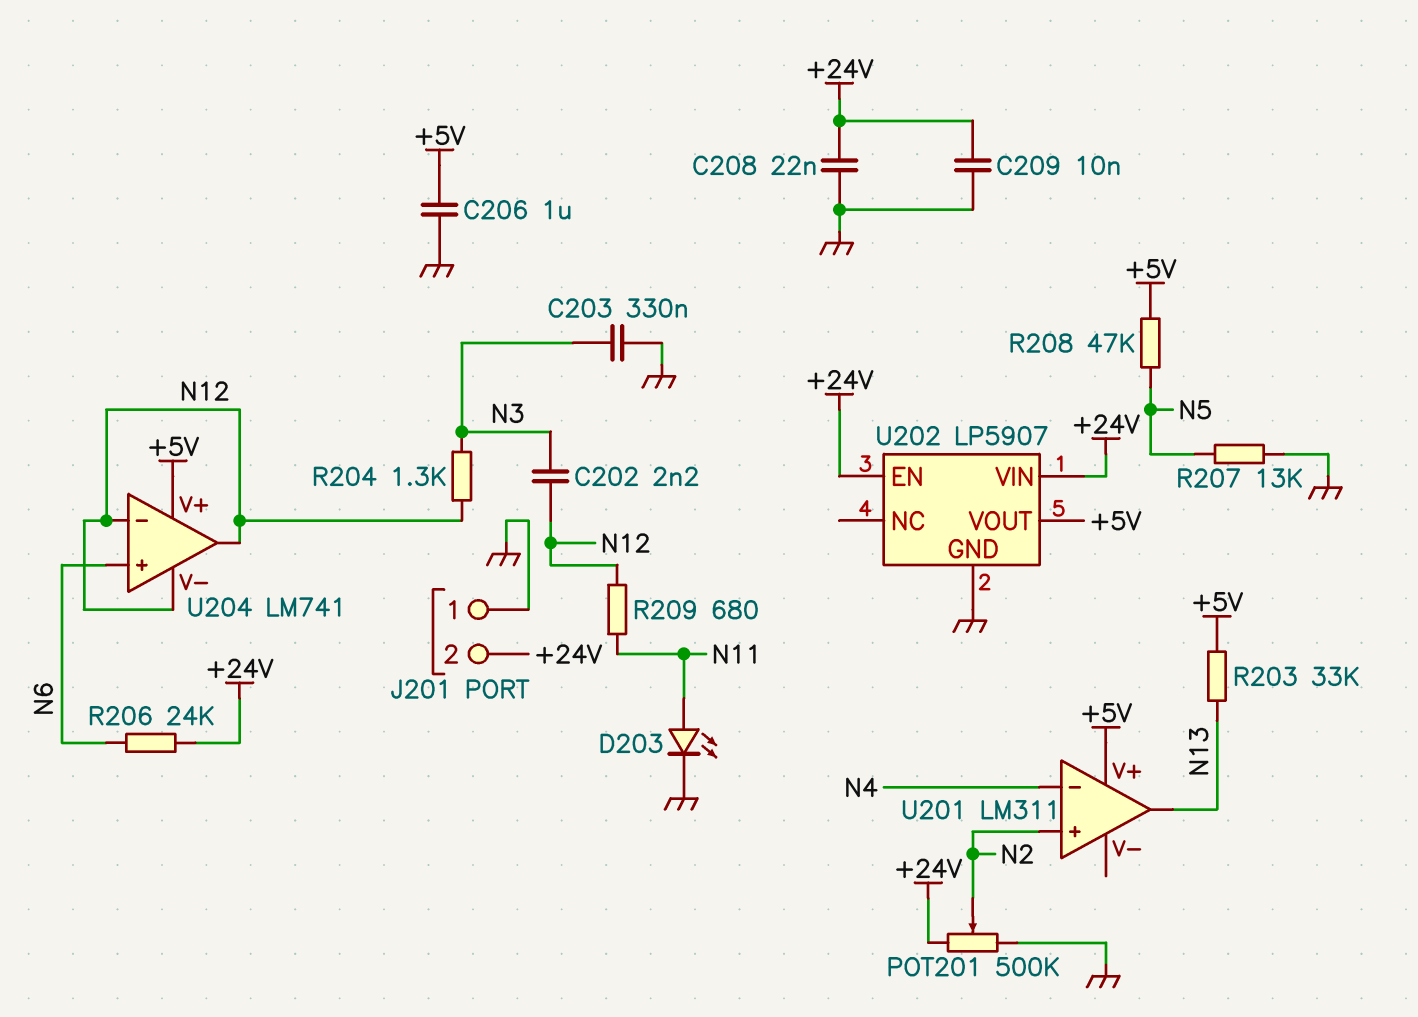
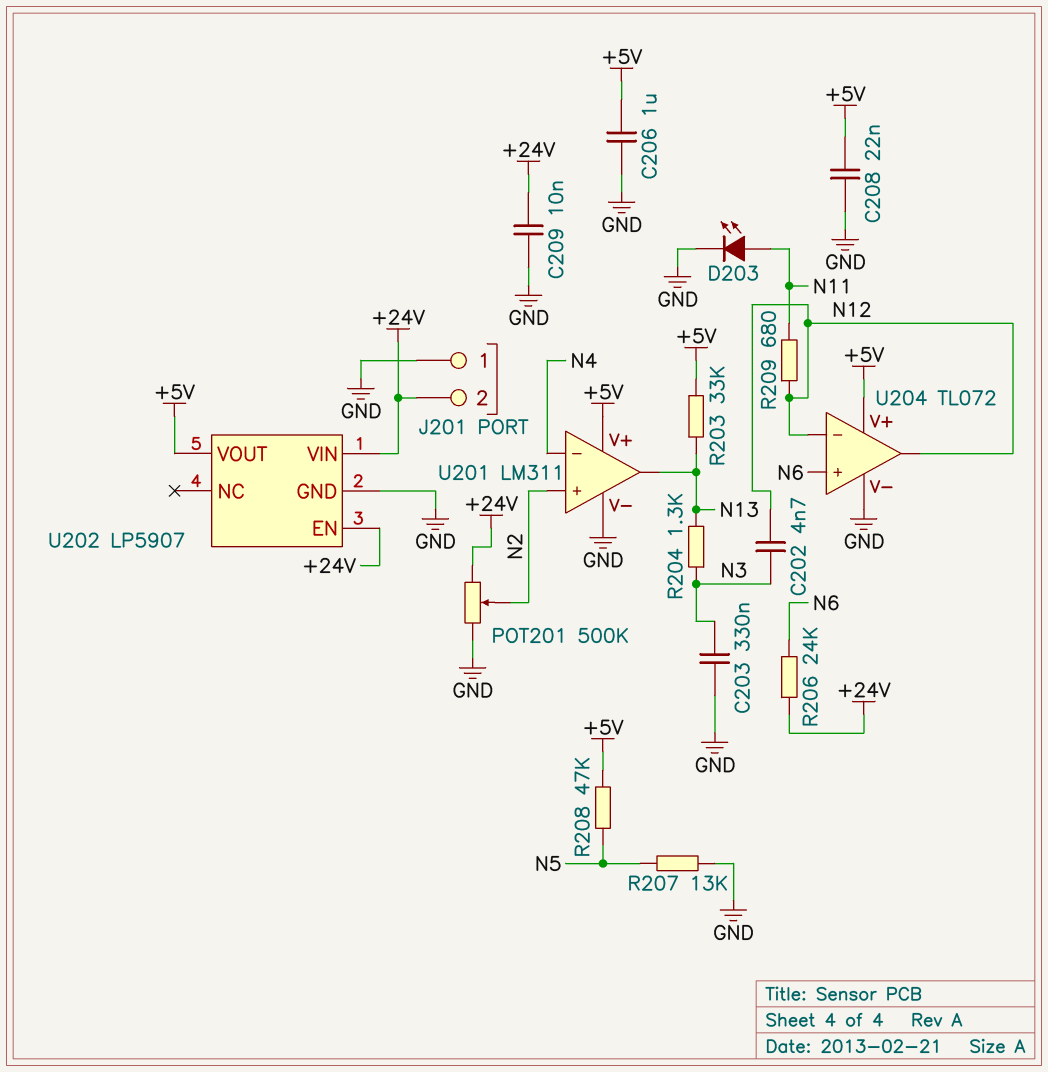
C202: 2.2nF (N3, N12) -> 4.7nF (N3, N12)
C208: 22nF (+24V, GND) -> 22nF (+5V, GND)
R204: 1.3k (N3, N12) -> 1.3k (N3, N13)
U201 pin V-: none -> GND
U204: LM741 -> TL072
U204 pin V-: N12 -> GND

